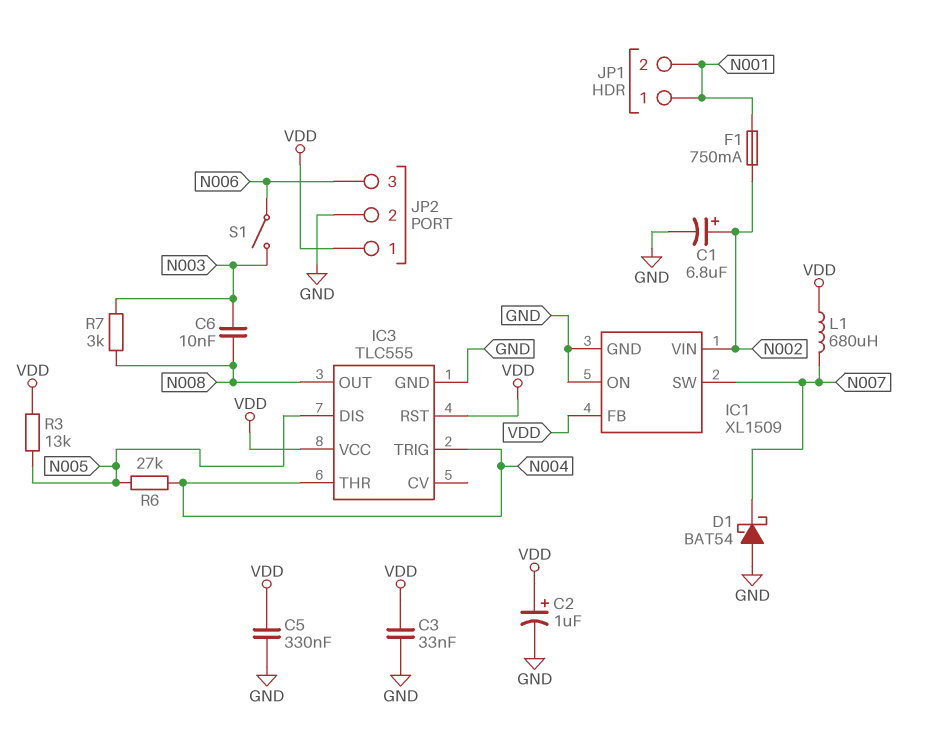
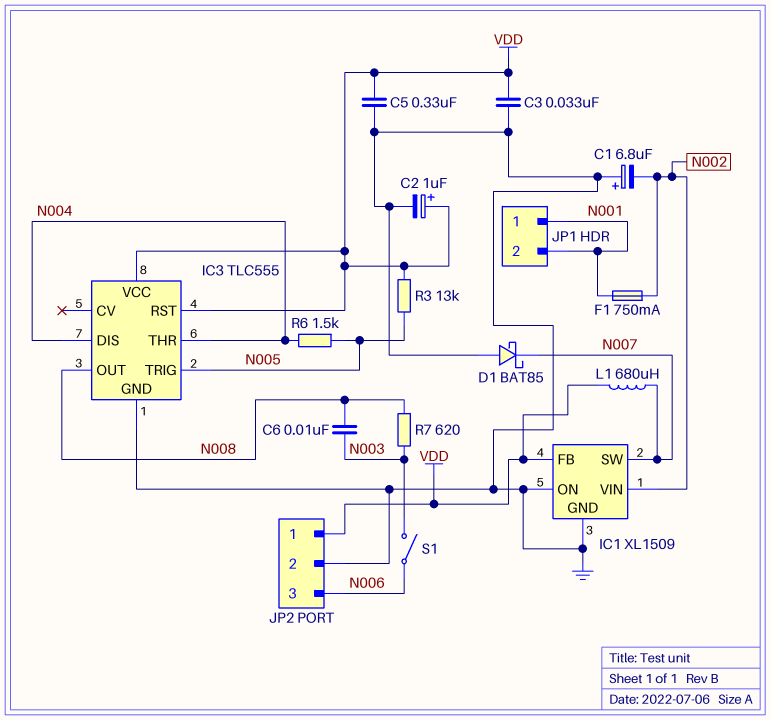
C1: 6.8uF (plus N002, minus GND) -> 6.8uF (plus GND, minus N002)
D1: schottky BAT54 (A GND, K N007) -> schottky BAT85 (A GND, K N007)
IC3 pin DIS: N005 -> N004
IC3 pin TRIG: N004 -> N005
R6: 27k (N004, N005) -> 1.5k (N004, N005)
R7: 3k (N003, N008) -> 620 (N003, N008)

